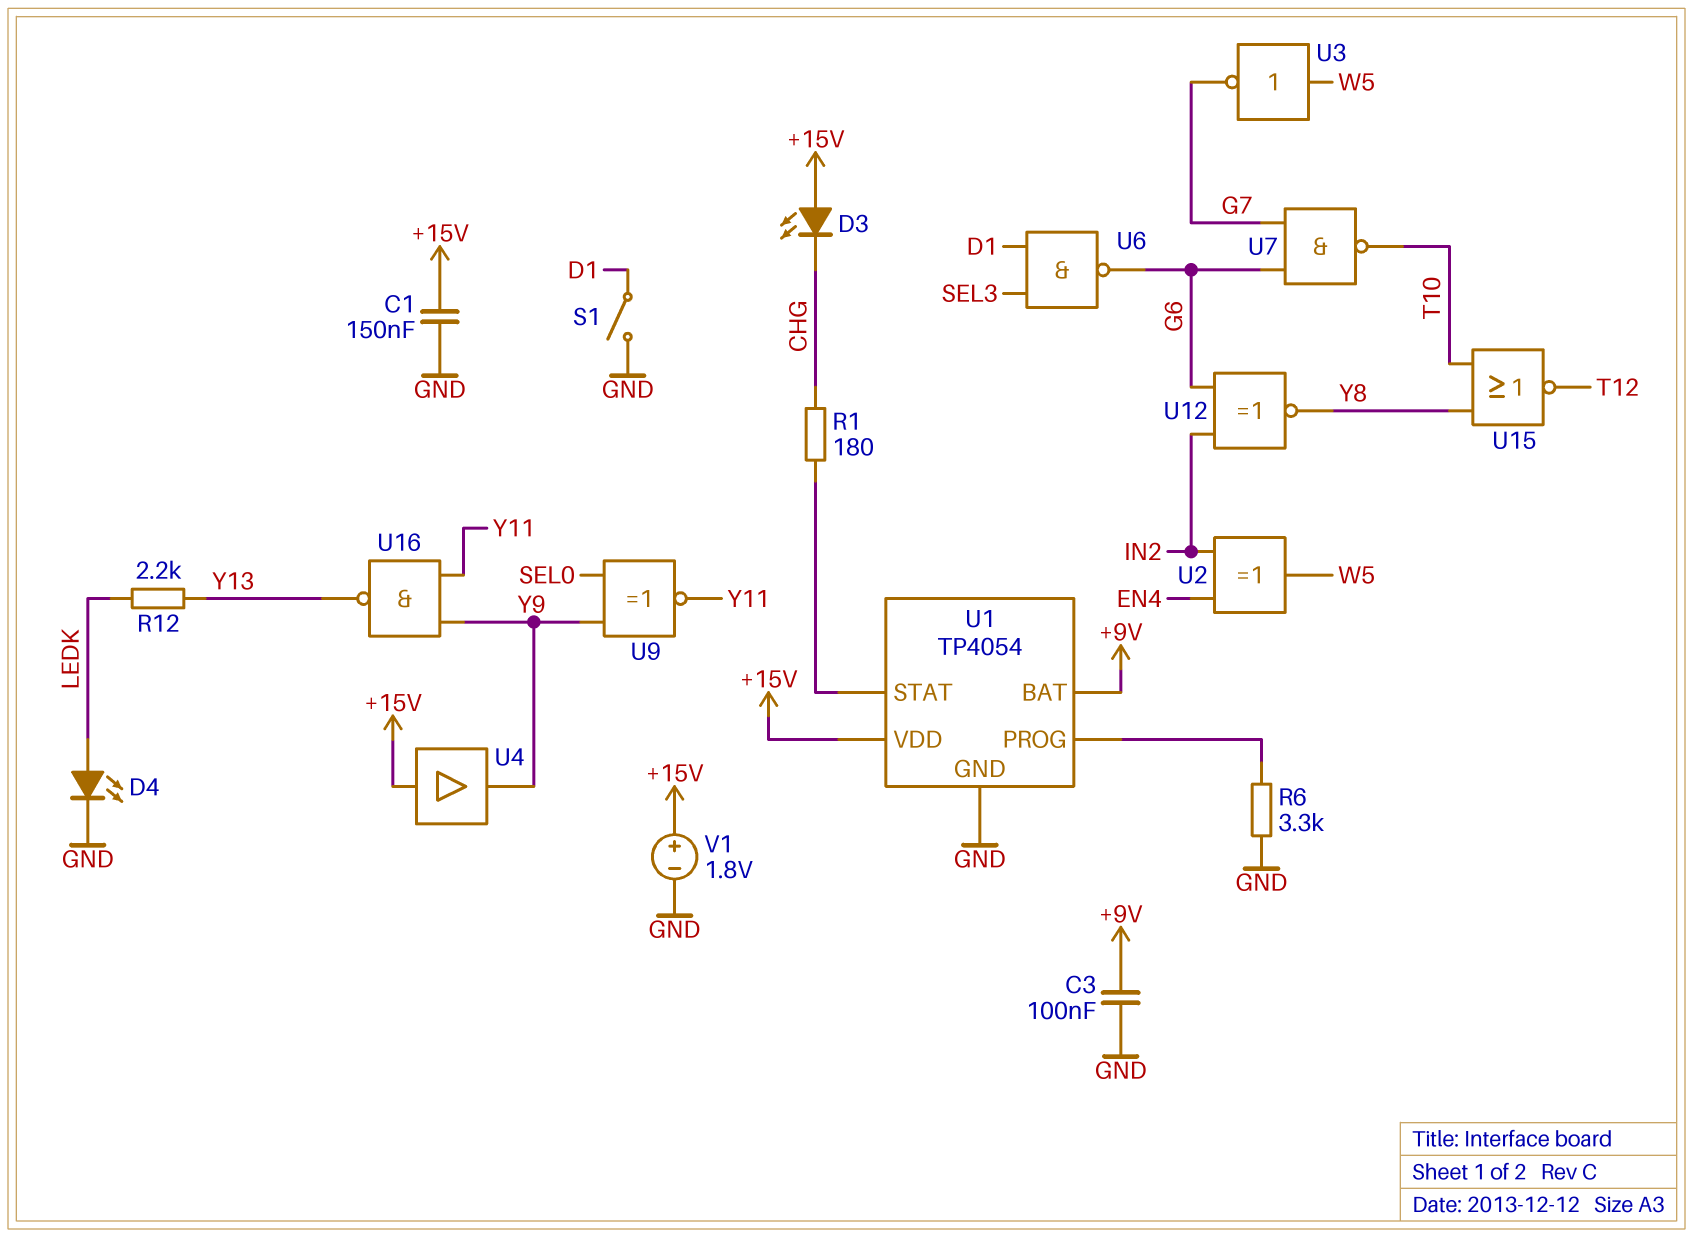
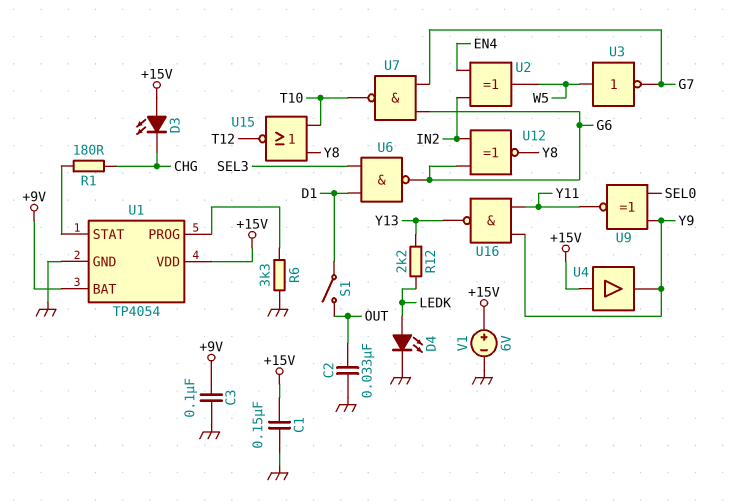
C2: none -> 33nF (GND, OUT)
S1: switch (D1, GND) -> switch (D1, OUT)
V1: 1.8V (plus +15V, minus GND) -> 6V (plus +15V, minus GND)

